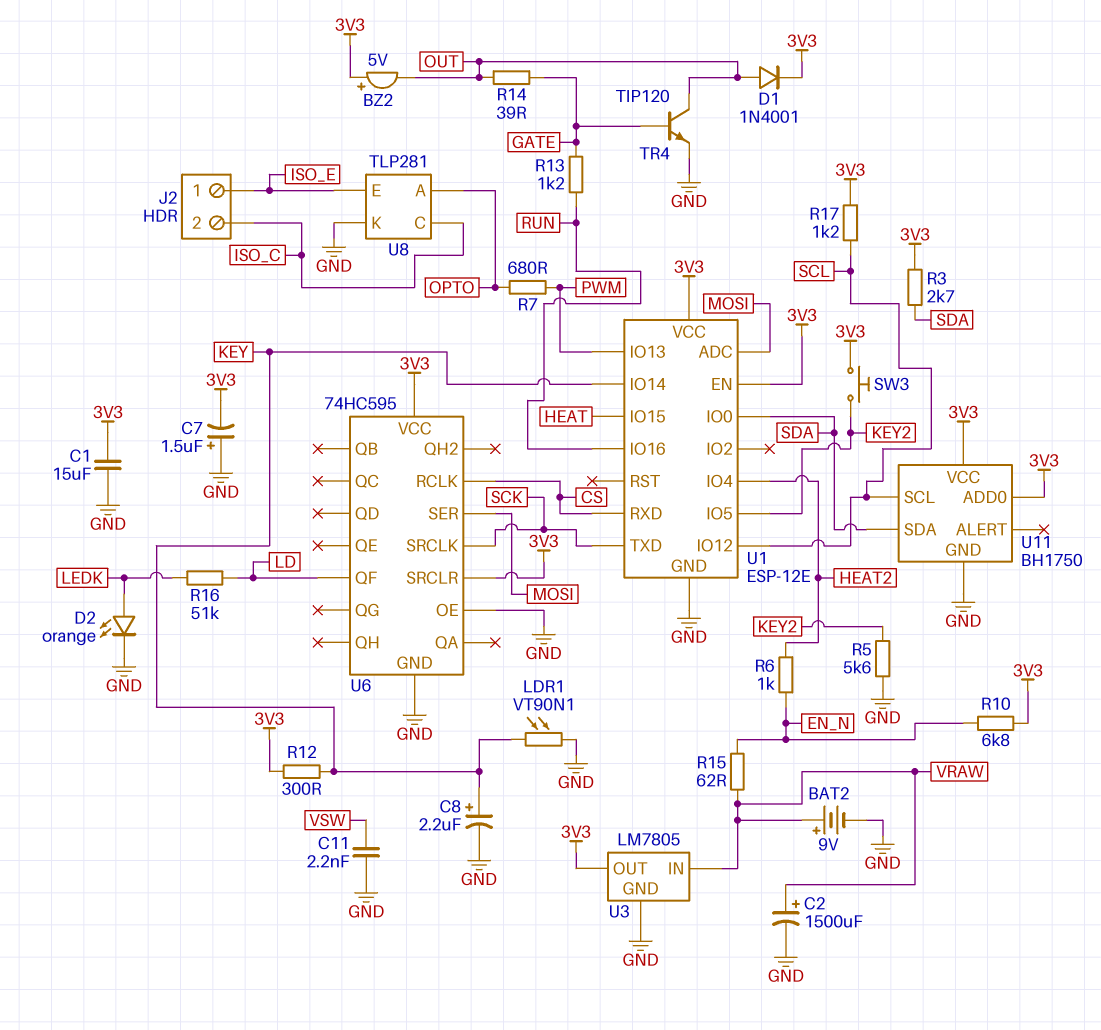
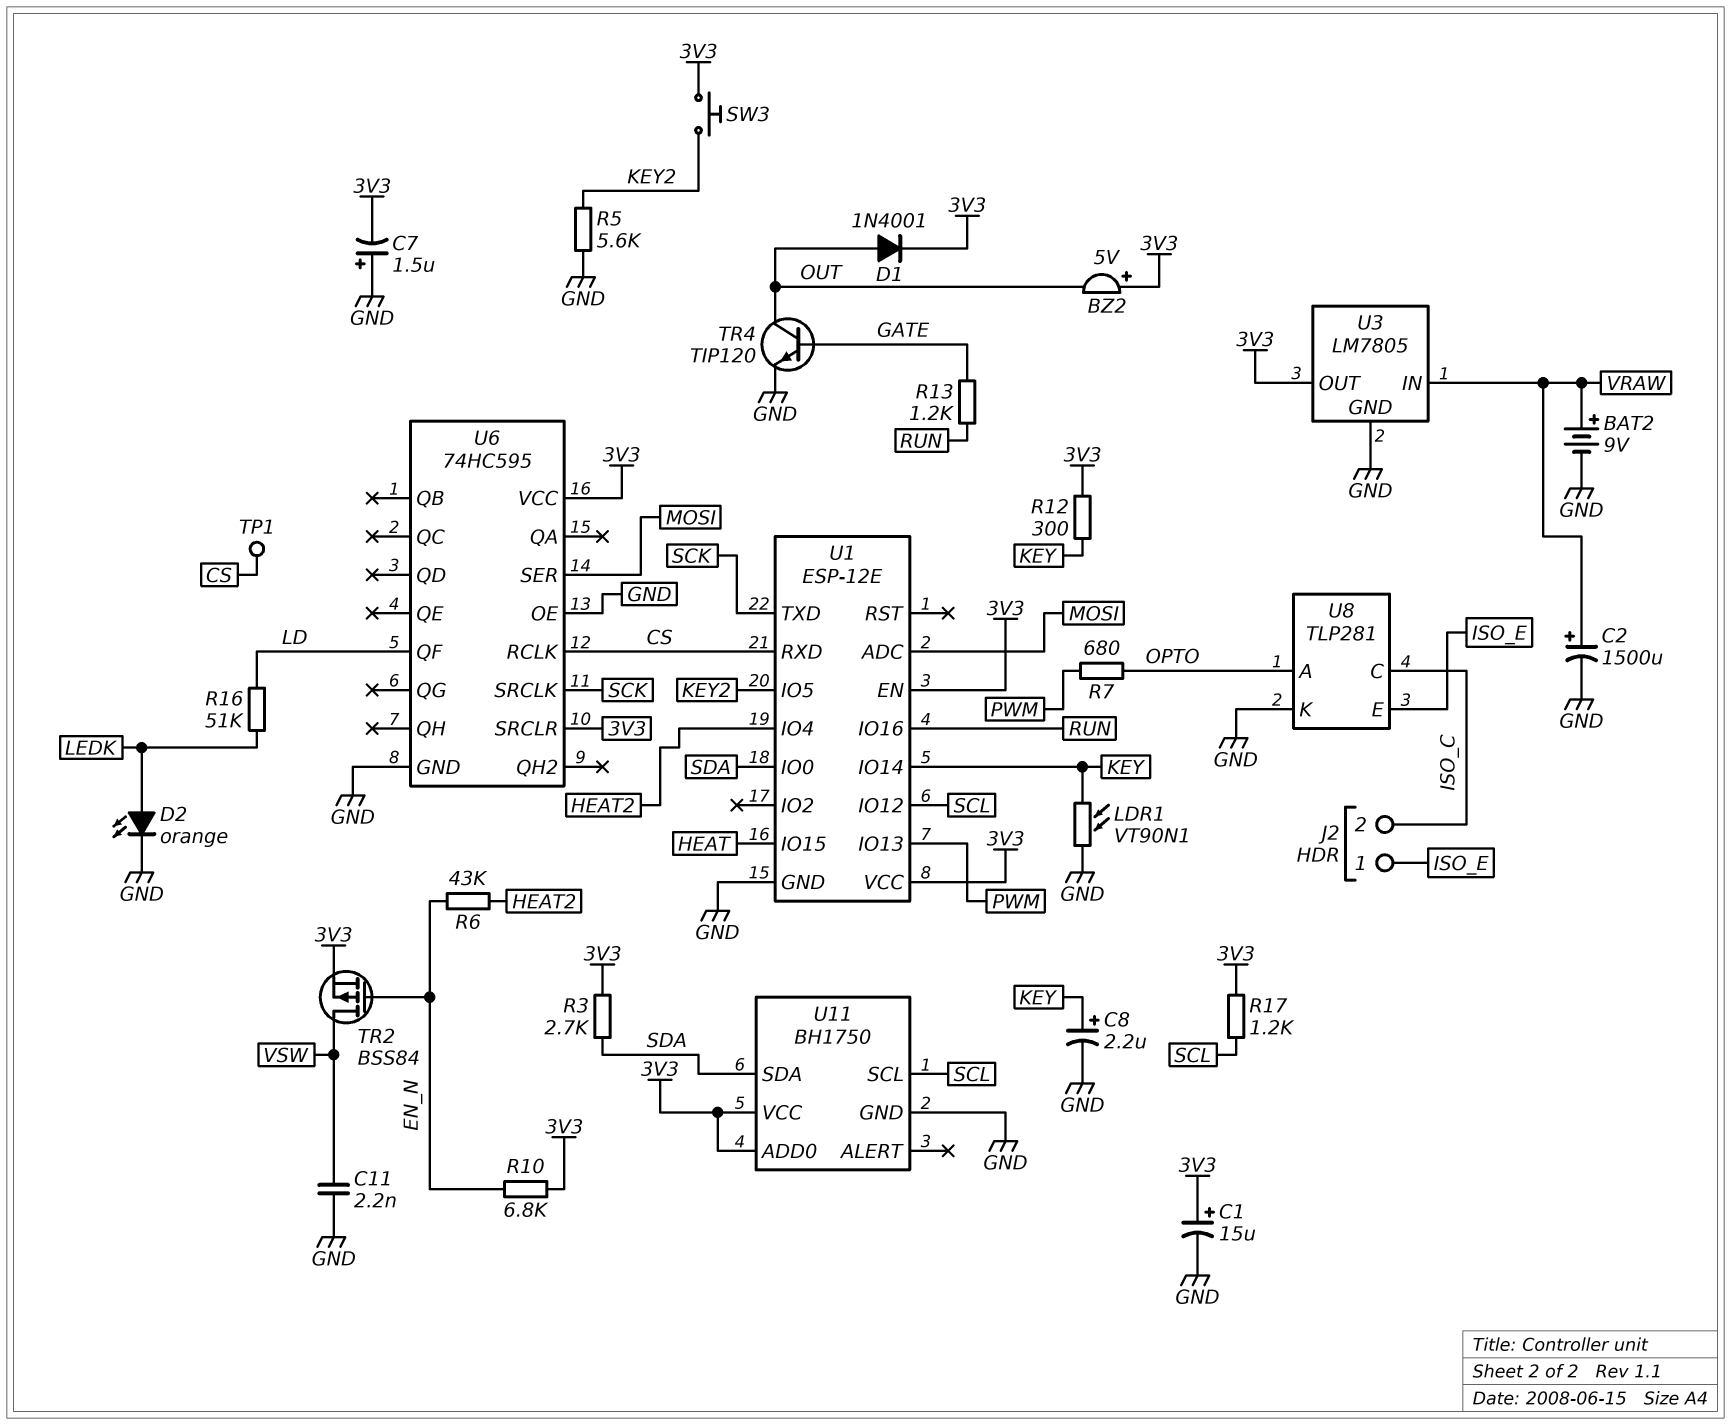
C1: 15uF (3V3, GND) -> 15uF (plus 3V3, minus GND)
R6: 1k (EN_N, HEAT2) -> 43k (EN_N, HEAT2)
R14: 39 (GATE, OUT) -> none
R15: 62 (EN_N, VRAW) -> none
TP1: none -> test point (CS)
TR2: none -> PMOS BSS84 (G EN_N, D VSW, S 3V3)

